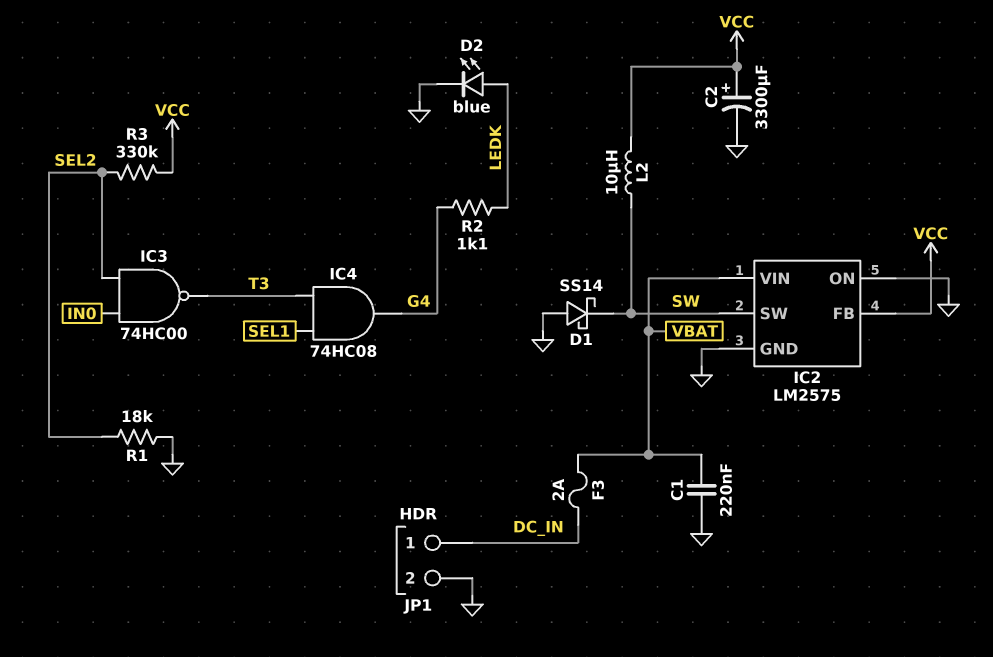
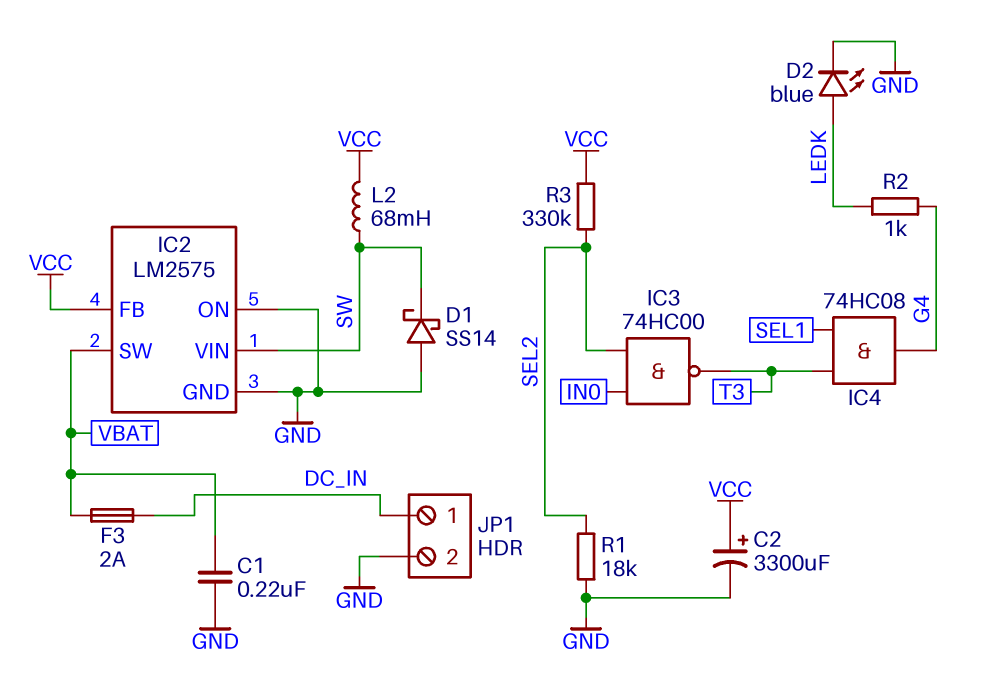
IC2 pin SW: SW -> VBAT
IC2 pin VIN: VBAT -> SW
L2: 10uH (SW, VCC) -> 68mH (SW, VCC)
R2: 1.1k (G4, LEDK) -> 1k (G4, LEDK)

